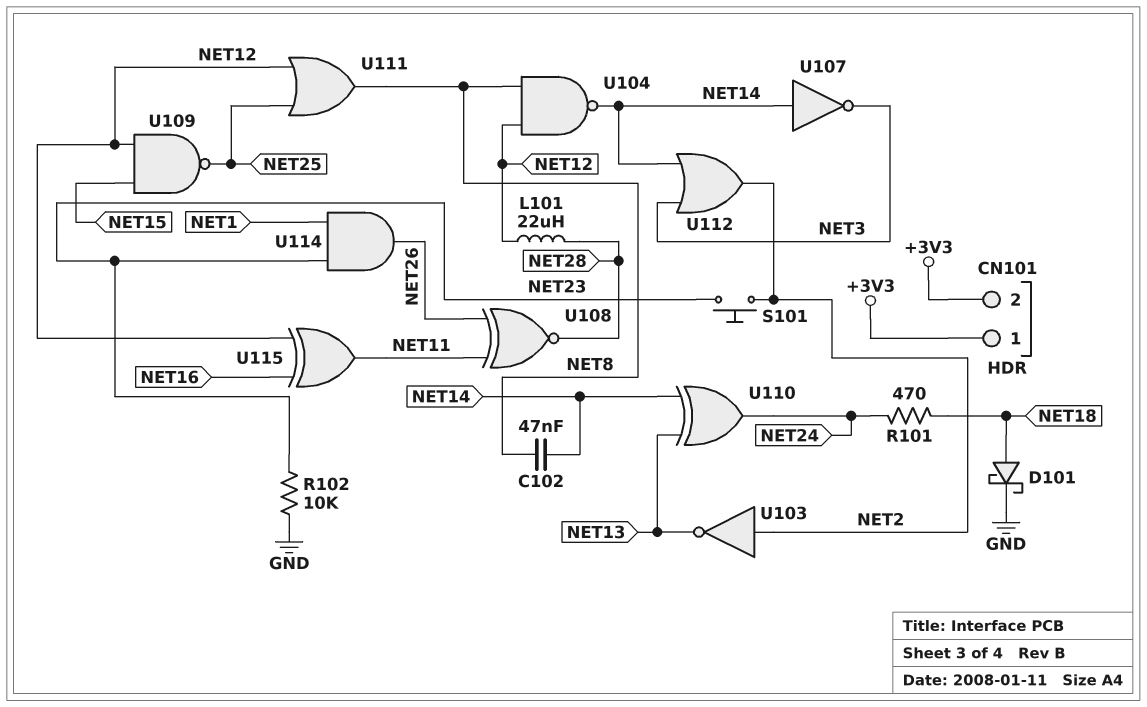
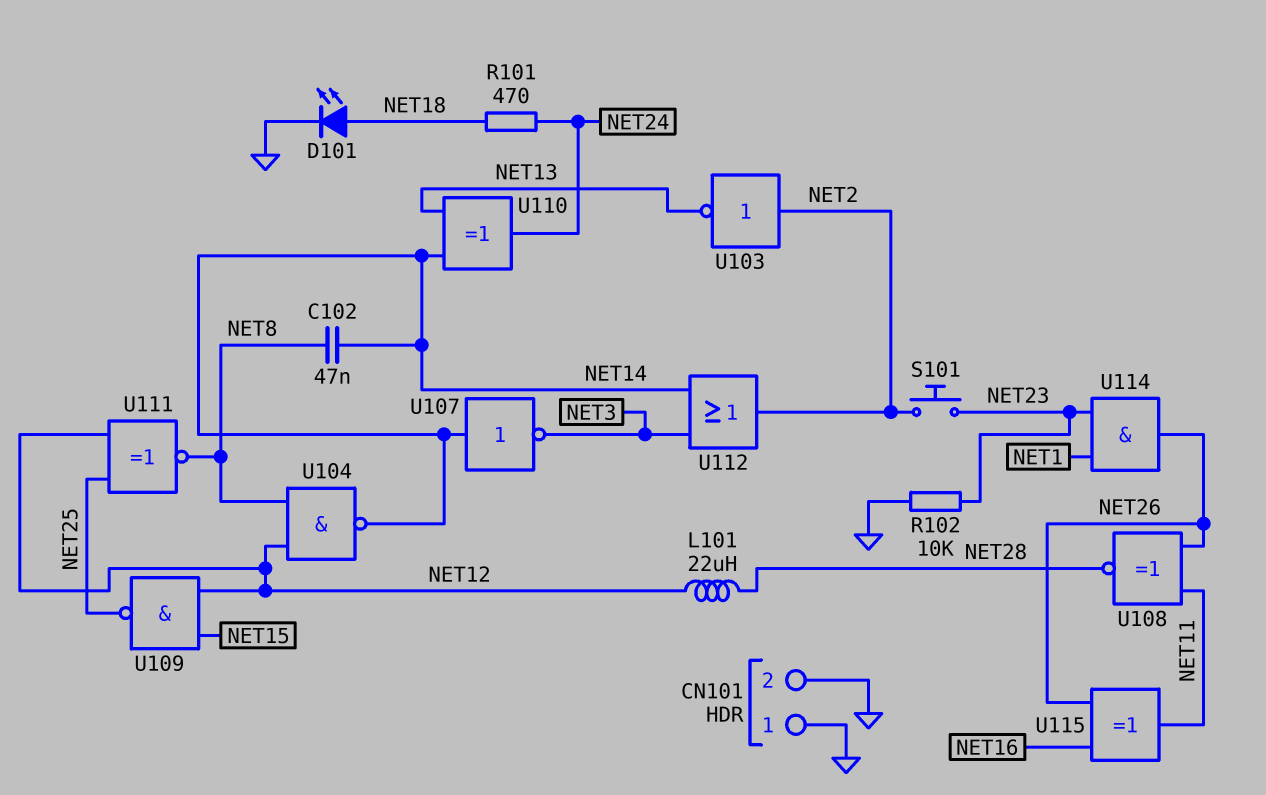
CN101 pin 1: +3V3 -> GND
CN101 pin 2: +3V3 -> GND
D101: schottky (A NET18, K GND) -> LED (A NET18, K GND)
U111: OR (in NET12, in NET25, out NET8) -> XNOR (in NET12, in NET25, out NET8)
U115: XOR (in NET12, in NET16, out NET11) -> XOR (in NET16, in NET26, out NET11)

